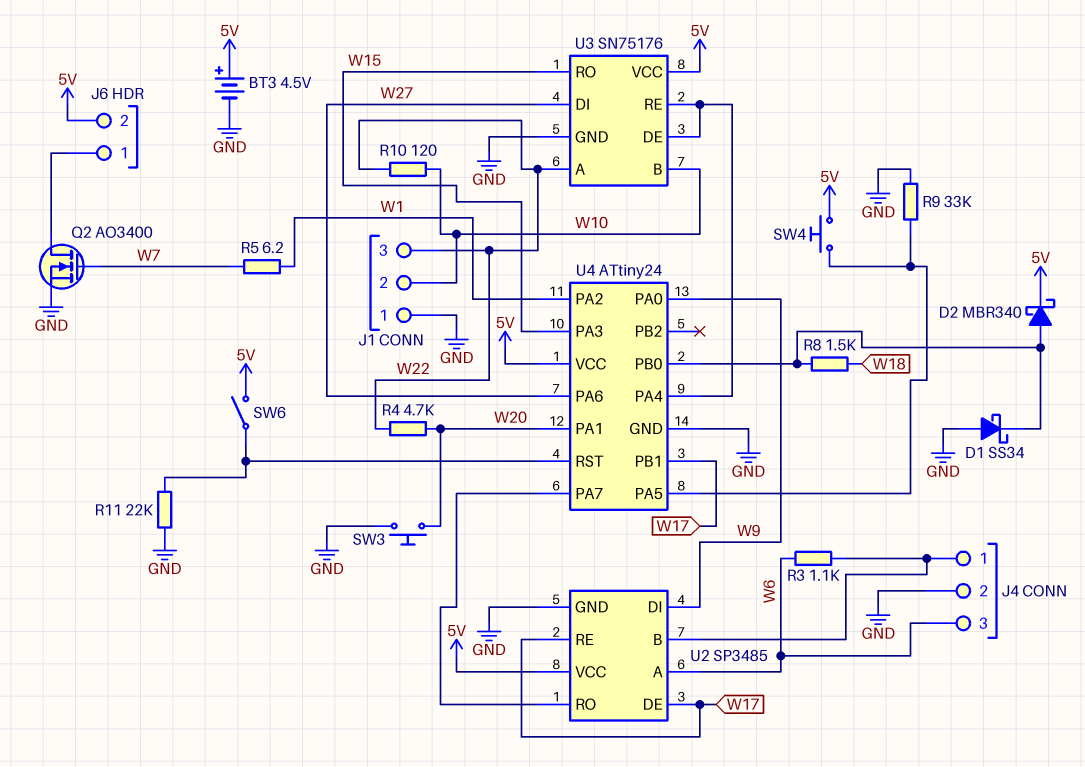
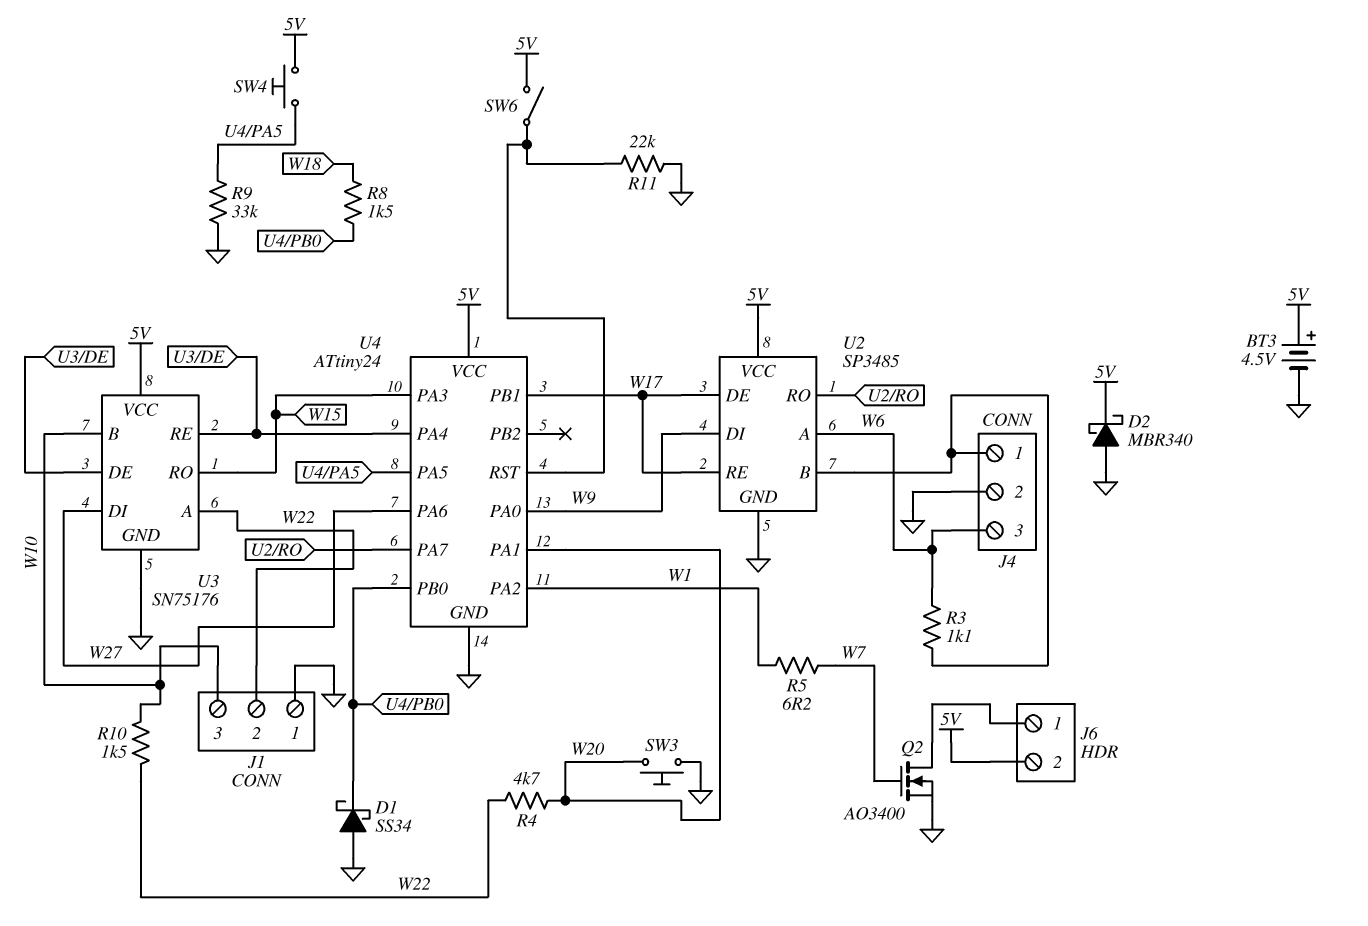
D2: schottky MBR340 (A U4/PB0, K 5V) -> schottky MBR340 (A GND, K 5V)
J1 pin 2: W10 -> W22
J1 pin 3: W22 -> W10
R10: 120 (W10, W22) -> 1.5k (W10, W22)

